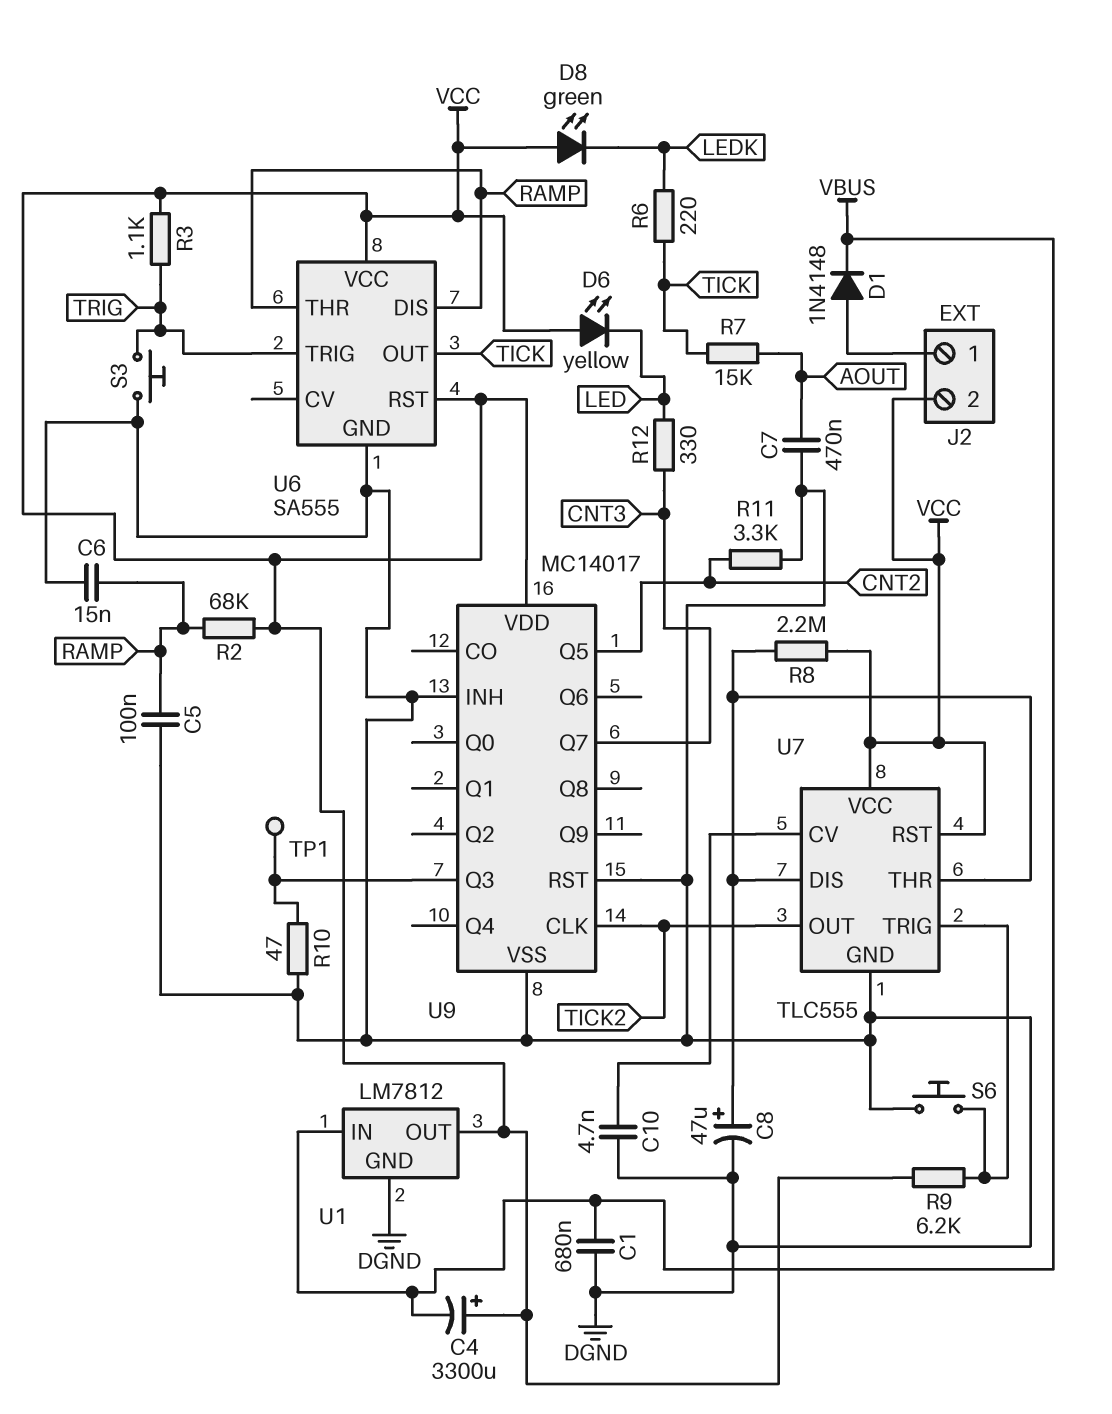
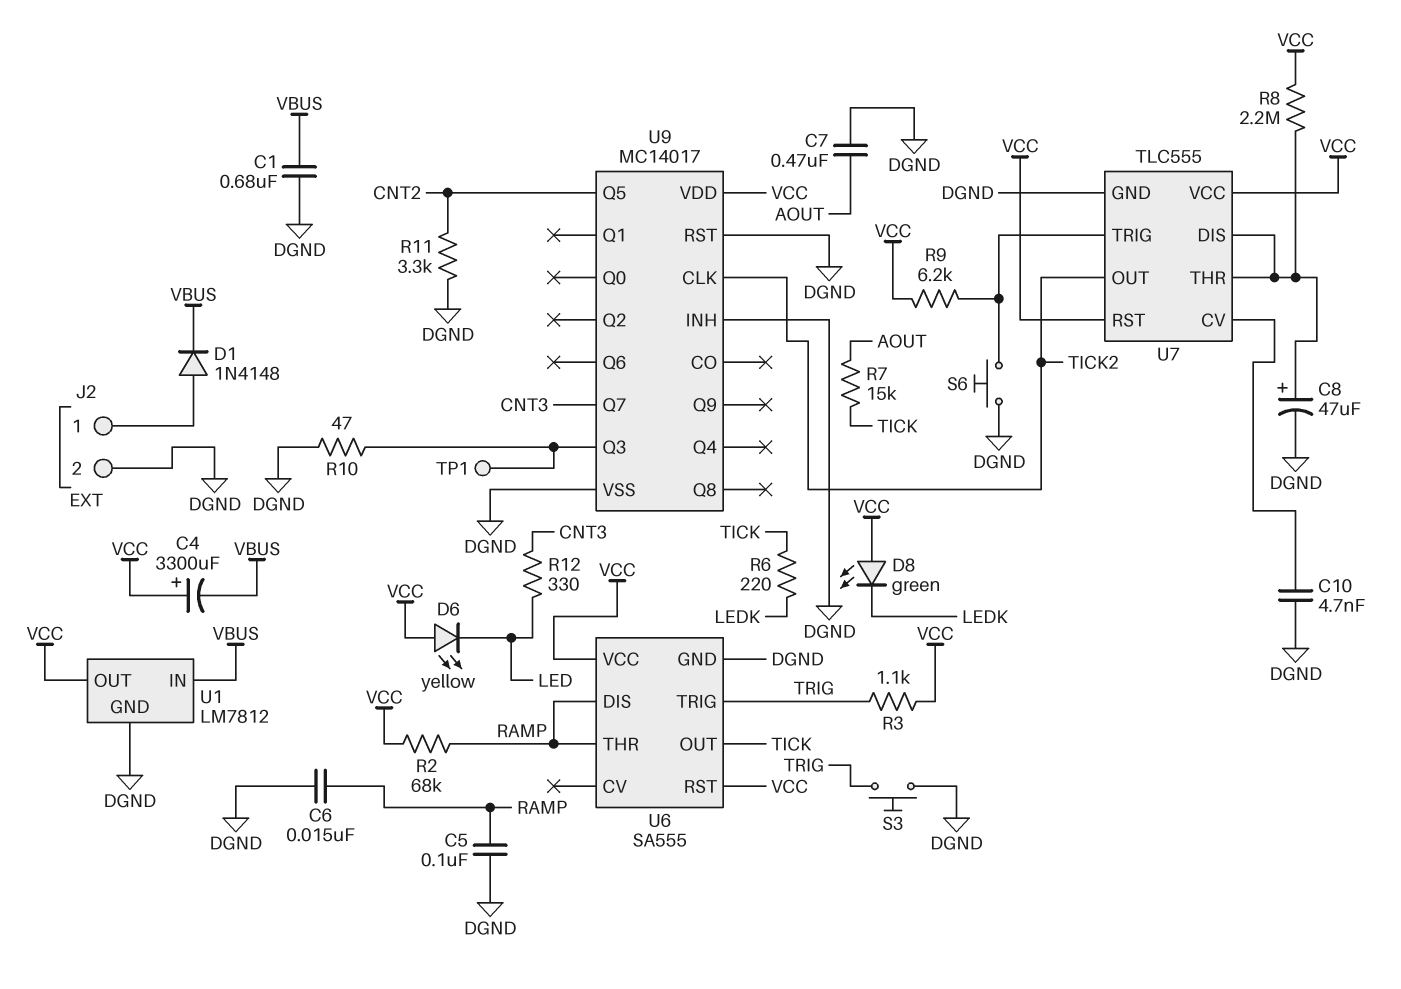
J2 pin 2: VCC -> DGND

